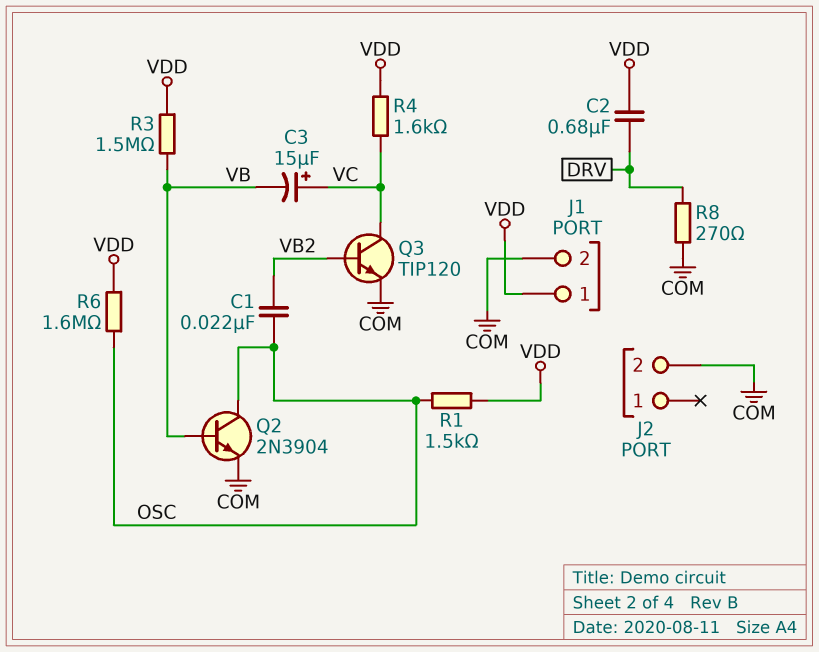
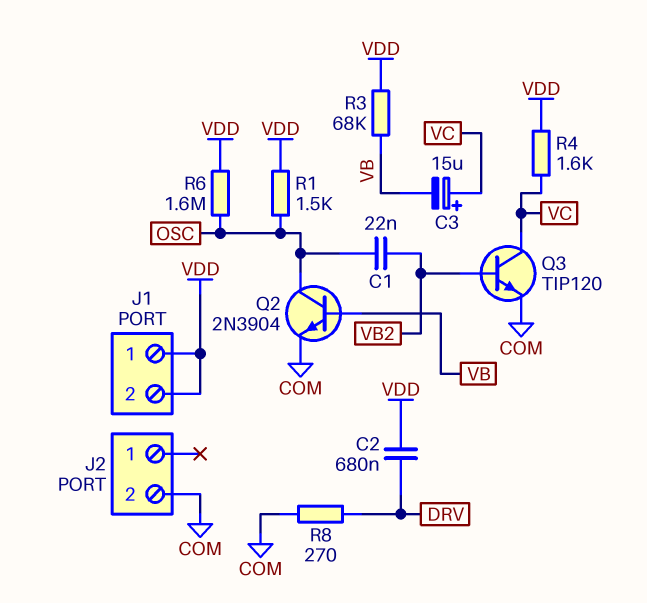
J1 pin 2: COM -> VDD
R3: 1.5M (VB, VDD) -> 68k (VB, VDD)

